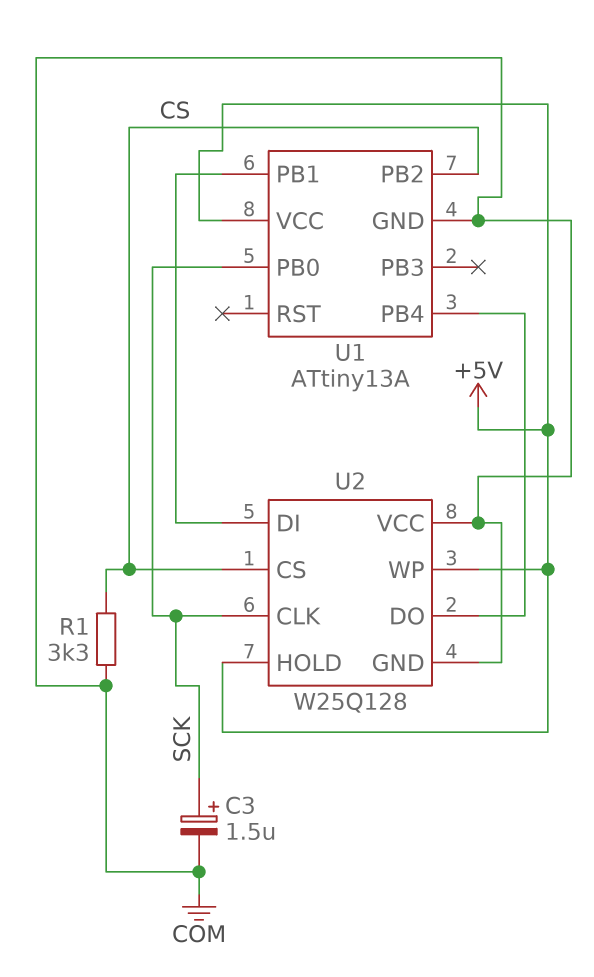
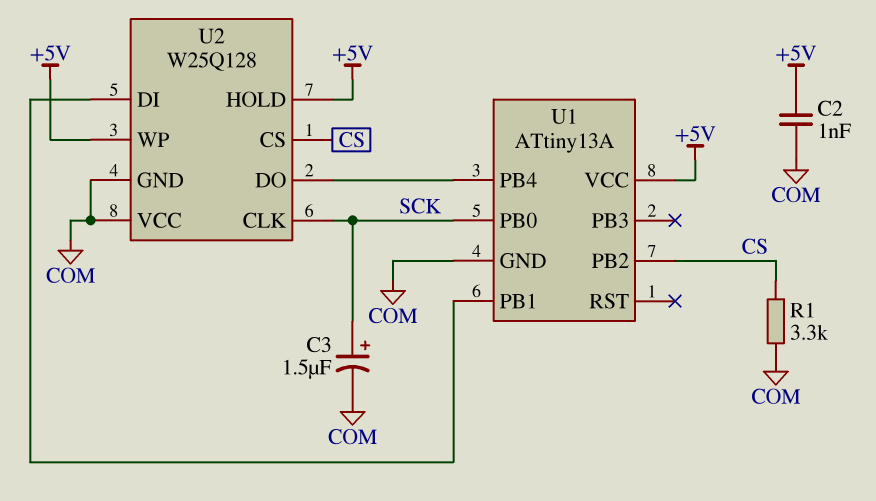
C2: none -> 1nF (+5V, COM)

